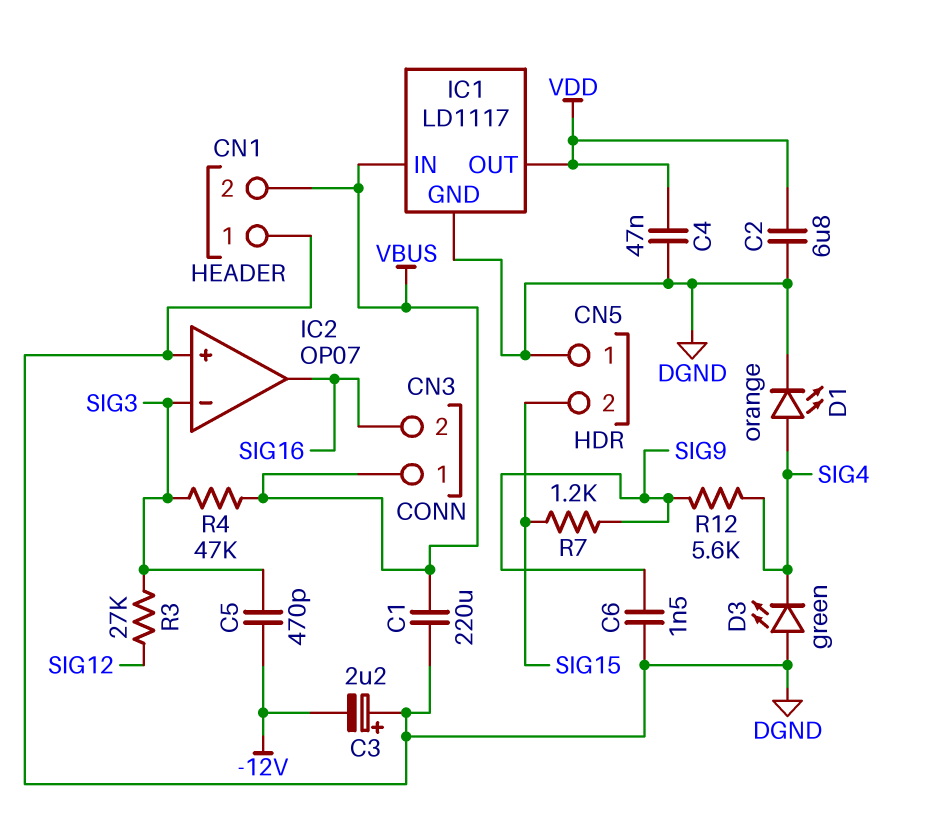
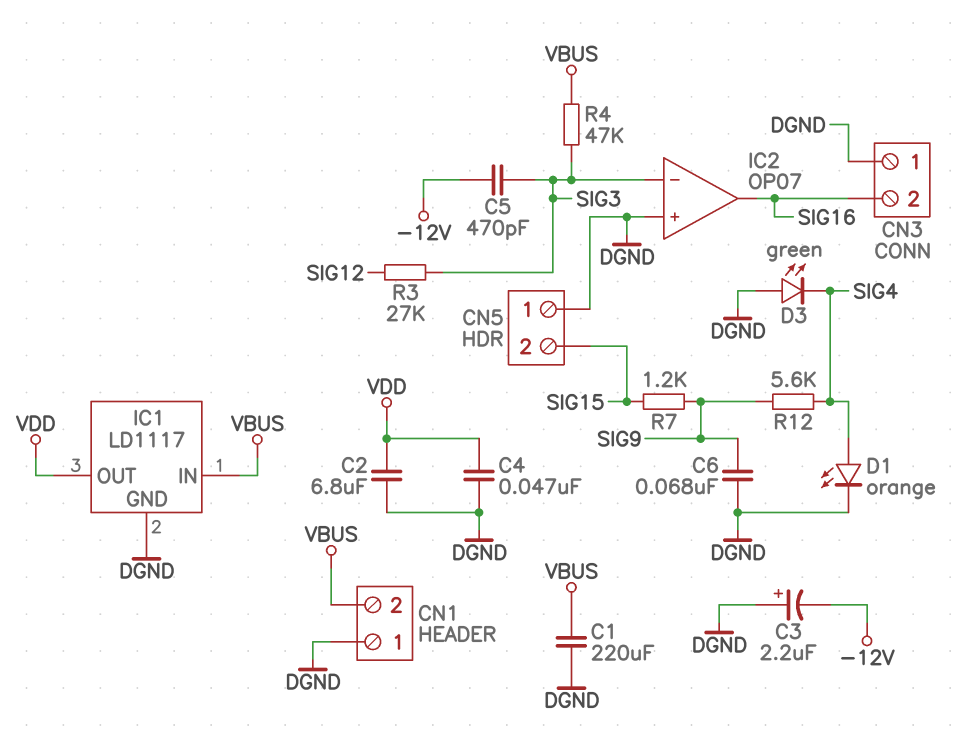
C6: 1.5nF (DGND, SIG9) -> 68nF (DGND, SIG9)
CN3 pin 1: VBUS -> DGND

